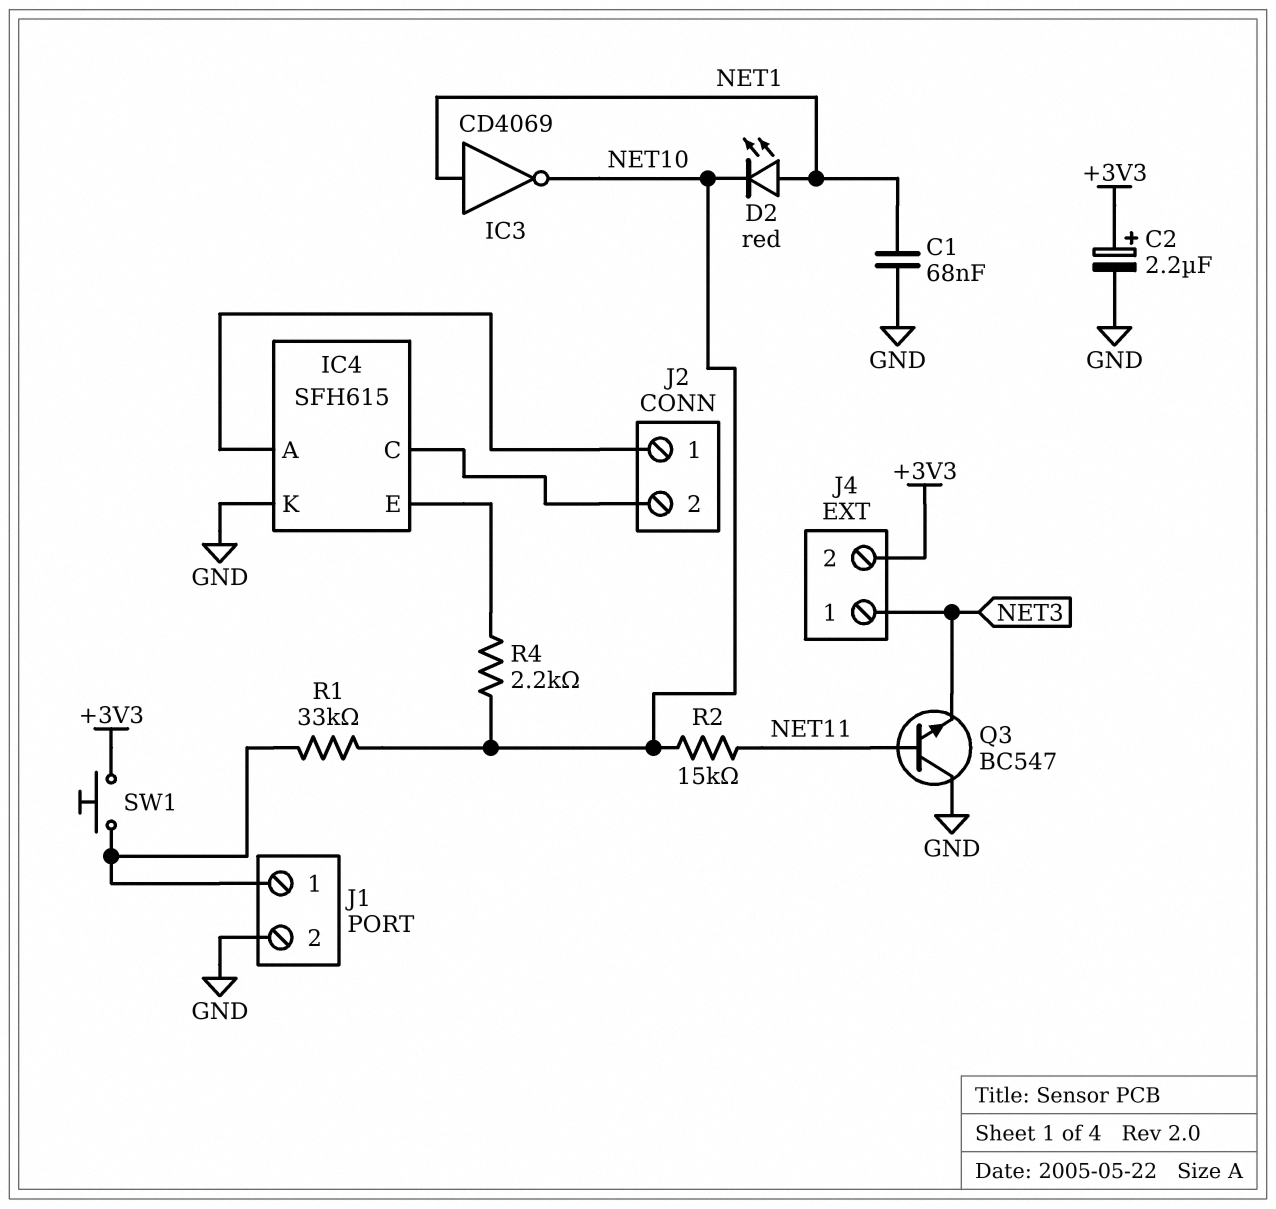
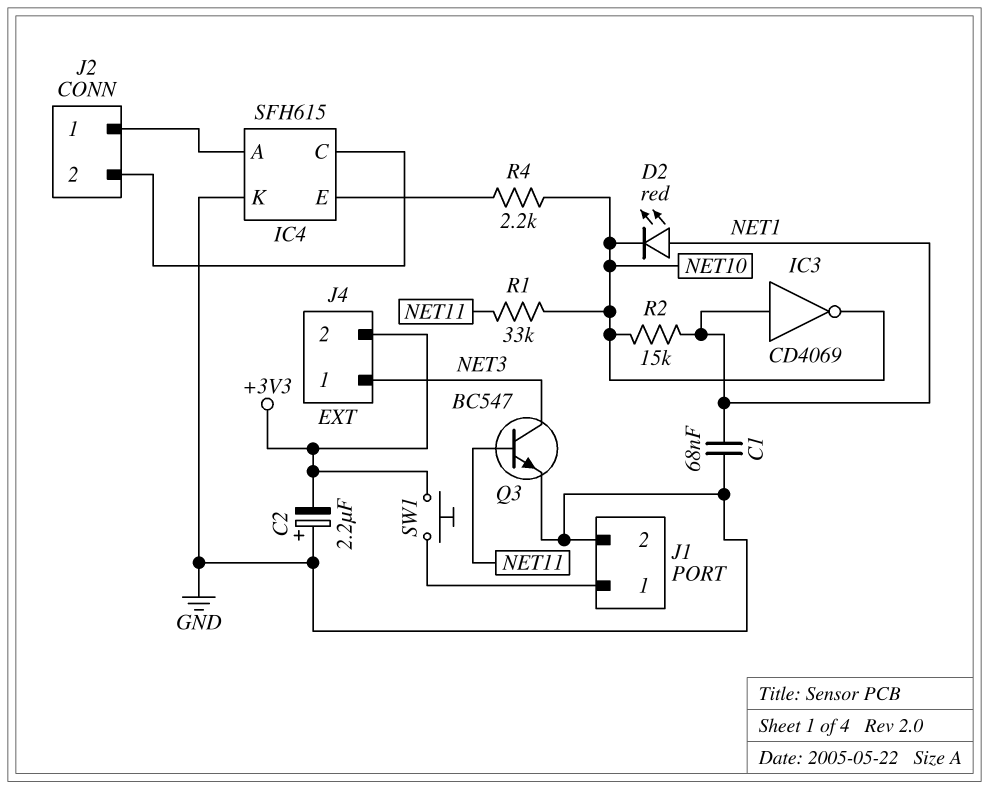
C2: 2.2uF (plus +3V3, minus GND) -> 2.2uF (plus GND, minus +3V3)
Q3: NPN BC547 (B NET11, C GND, E NET3) -> NPN BC547 (B NET11, C NET3, E GND)
R1: 33k (J1/1, NET10) -> 33k (NET10, NET11)
R2: 15k (NET10, NET11) -> 15k (NET1, NET10)

